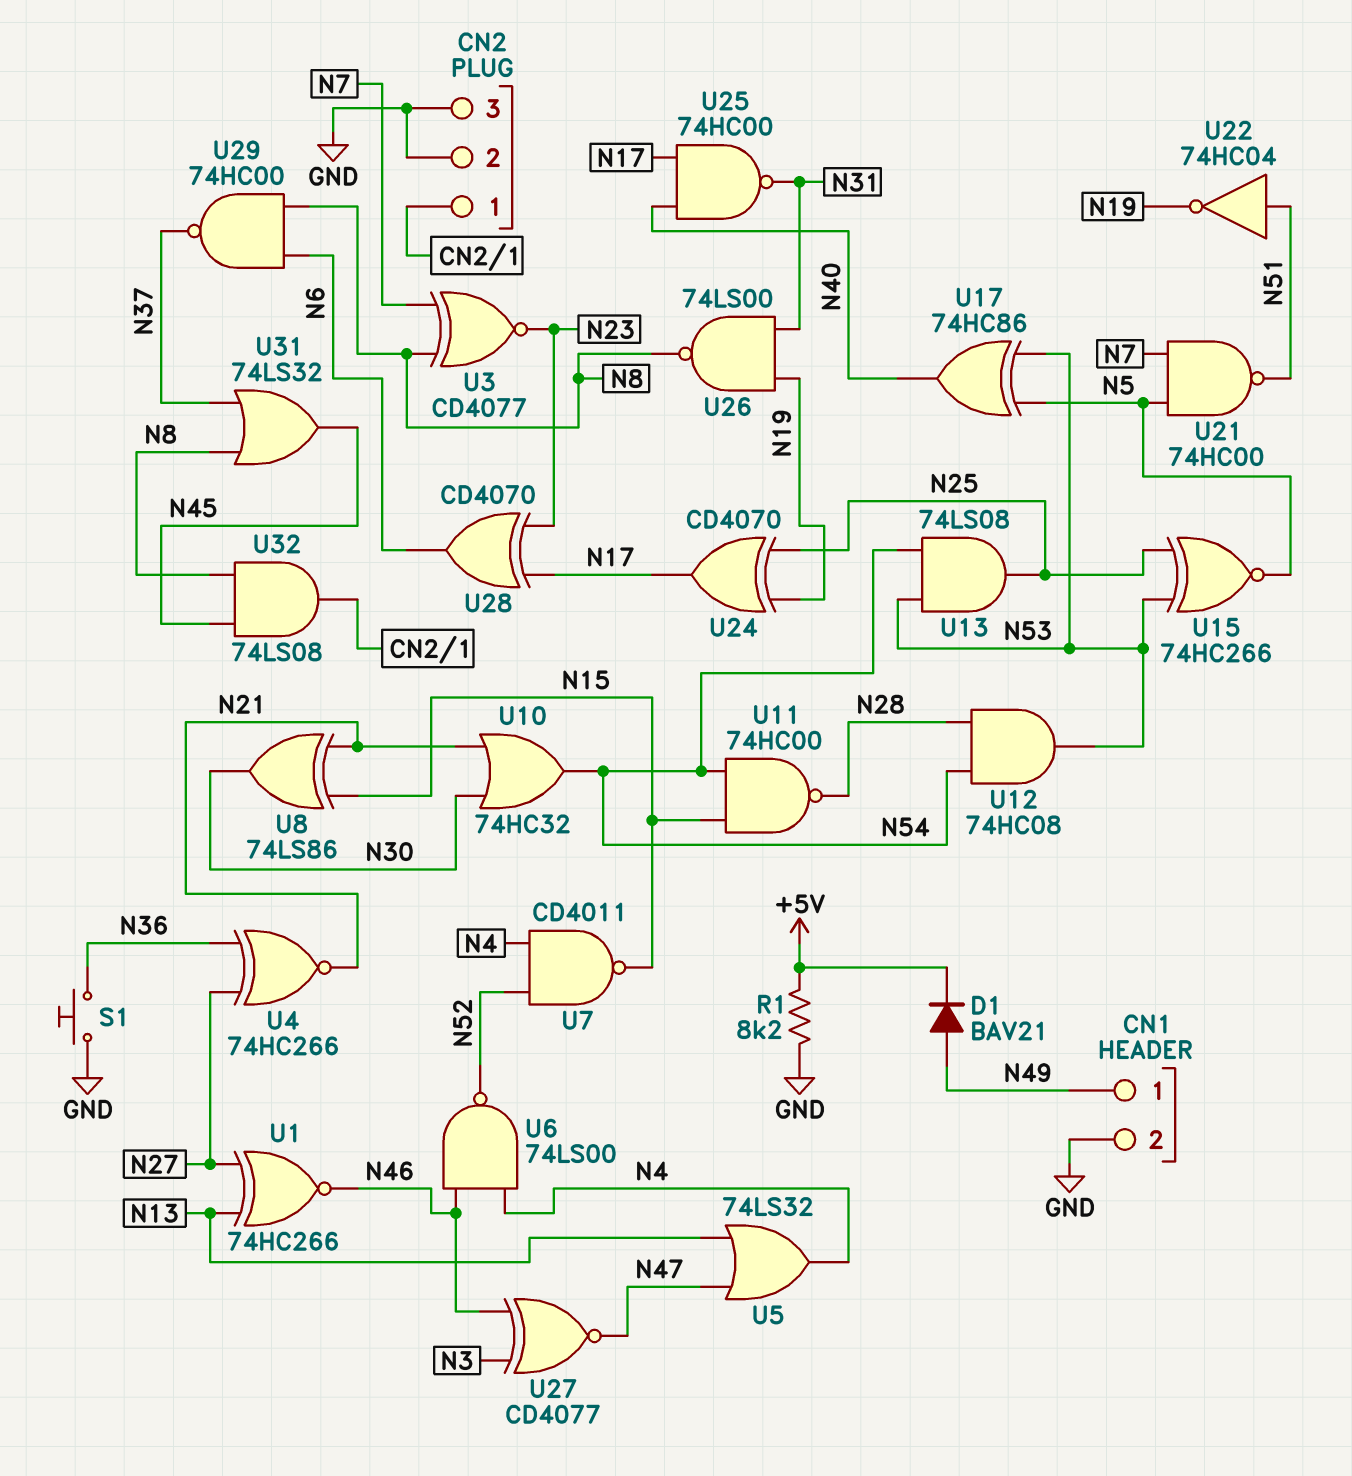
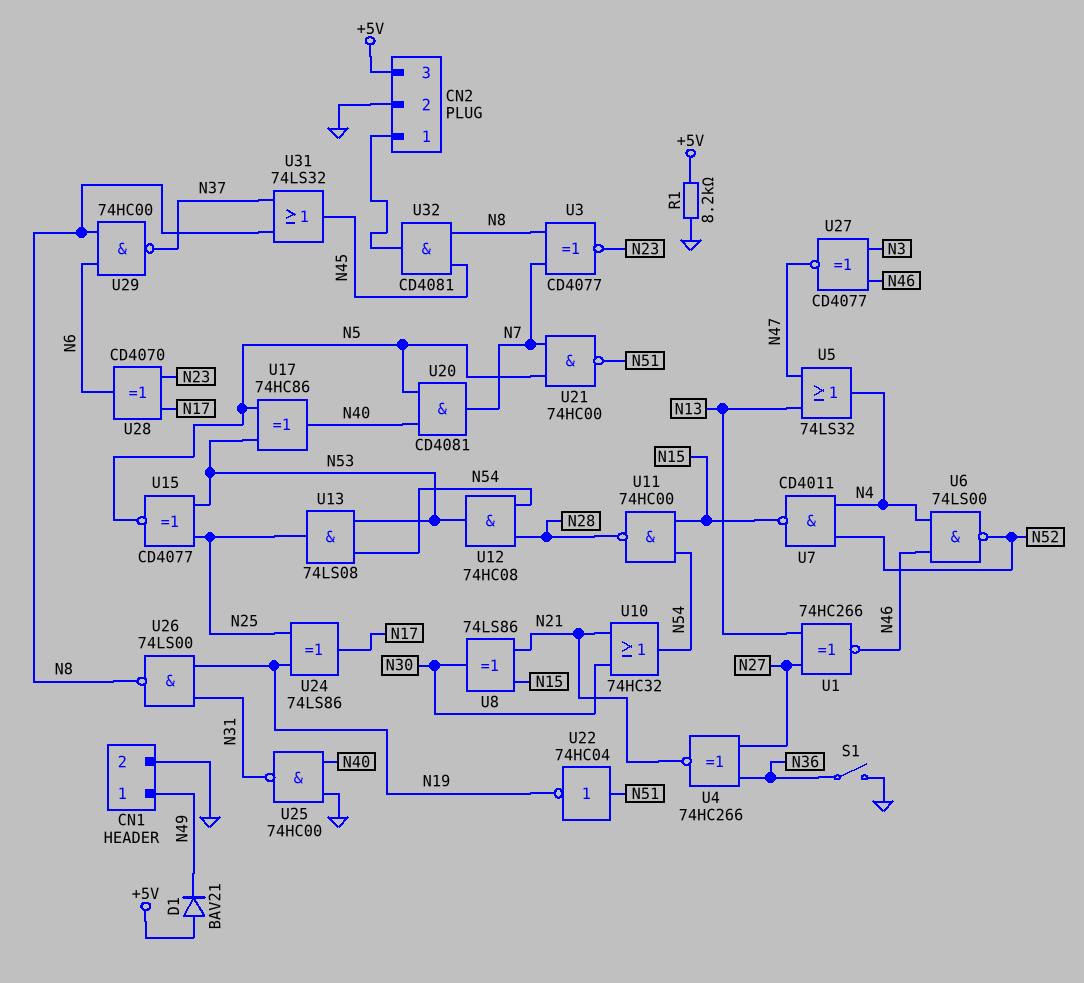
CN2 pin 3: GND -> +5V
D1: diode BAV21 (A N49, K +5V) -> diode BAV21 (A +5V, K N49)
S1: button (GND, N36) -> switch (GND, N36)
U15: XNOR 74HC266 (in N25, in N53, out N5) -> XNOR CD4077 (in N25, in N53, out N5)
U20: none -> AND CD4081 (in N5, in N40, out N7)
U24: XOR CD4070 (in N19, in N25, out N17) -> XOR 74LS86 (in N19, in N25, out N17)
U25: NAND 74HC00 (in N17, in N40, out N31) -> NAND 74HC00 (in GND, in N40, out N31)
U32: AND 74LS08 (in N8, in N45, out CN2/1) -> AND CD4081 (in N8, in N45, out CN2/1)

